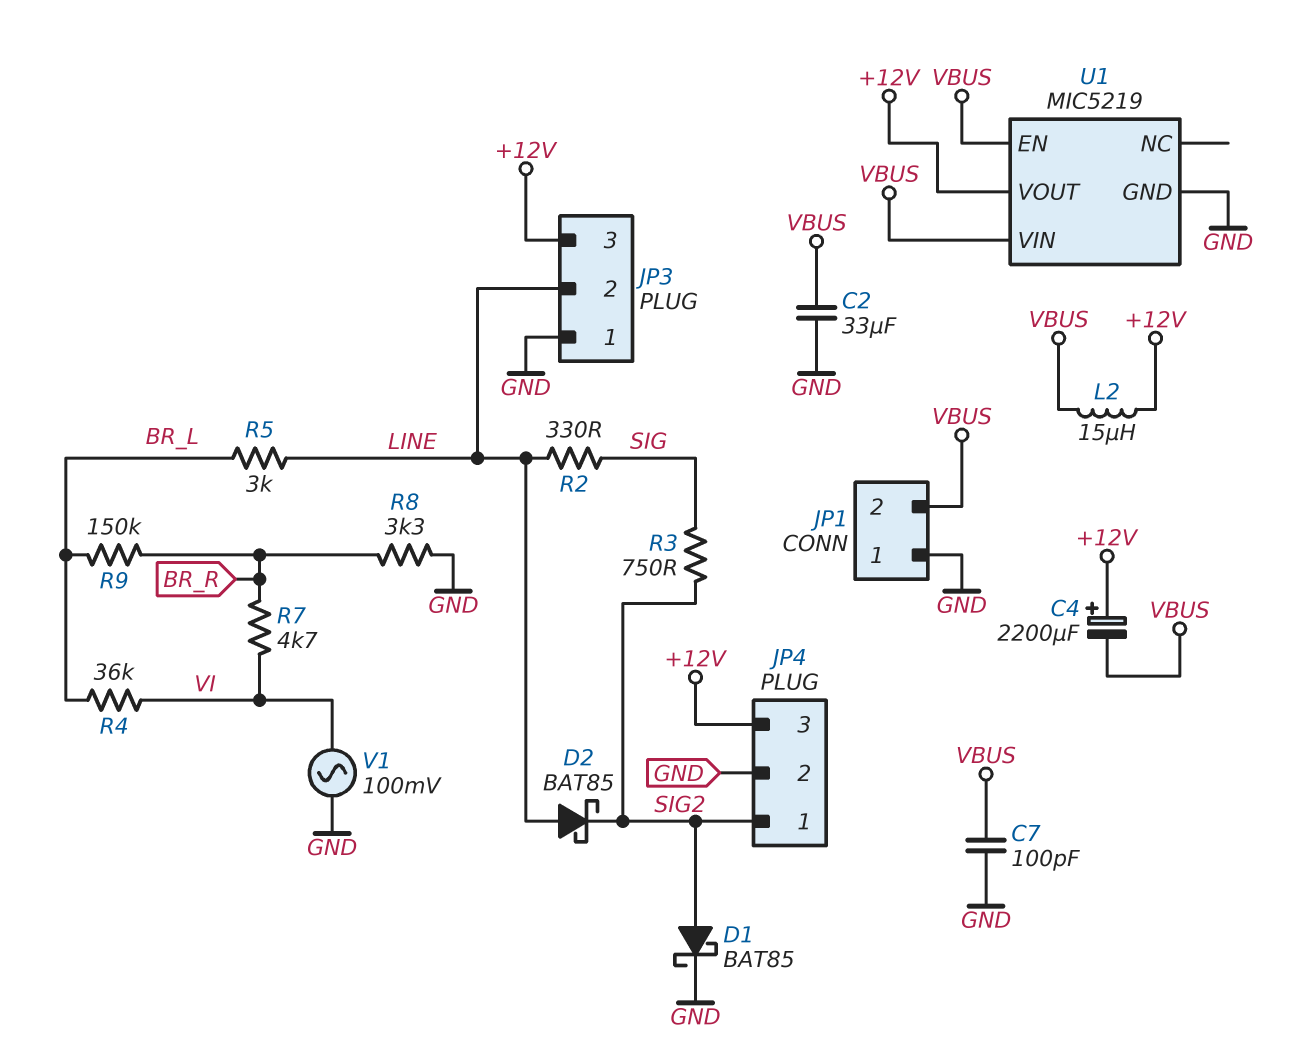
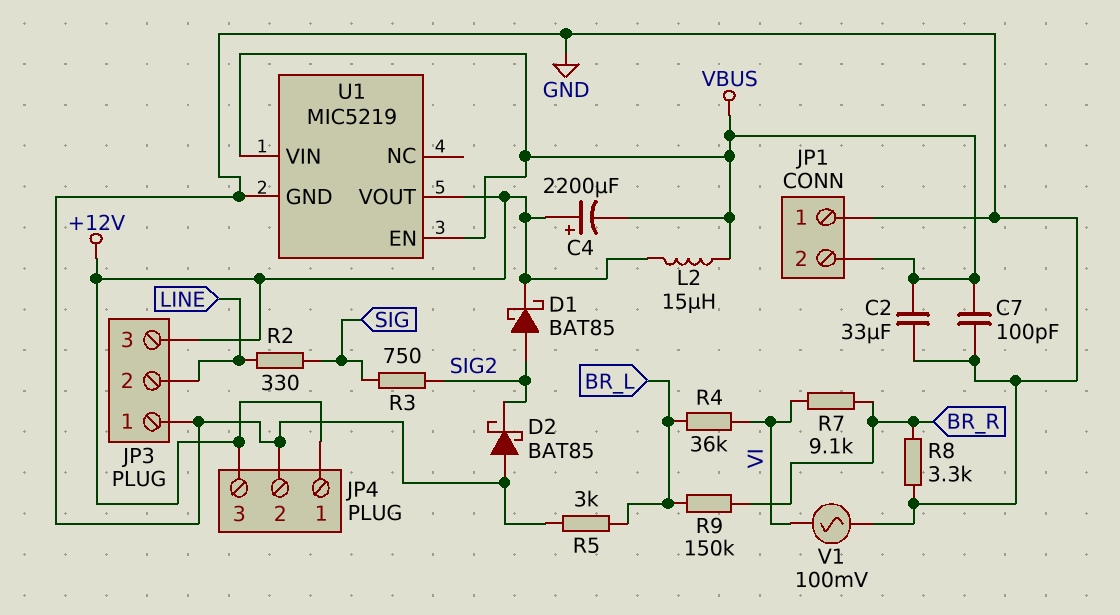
D1: schottky BAT85 (A SIG2, K GND) -> schottky BAT85 (A SIG2, K +12V)
D2: schottky BAT85 (A LINE, K SIG2) -> schottky BAT85 (A GND, K SIG2)
JP4 pin 1: SIG2 -> +12V
R5: 3k (BR_L, LINE) -> 3k (BR_L, GND)
R7: 4.7k (BR_R, VI) -> 9.1k (BR_R, VI)

